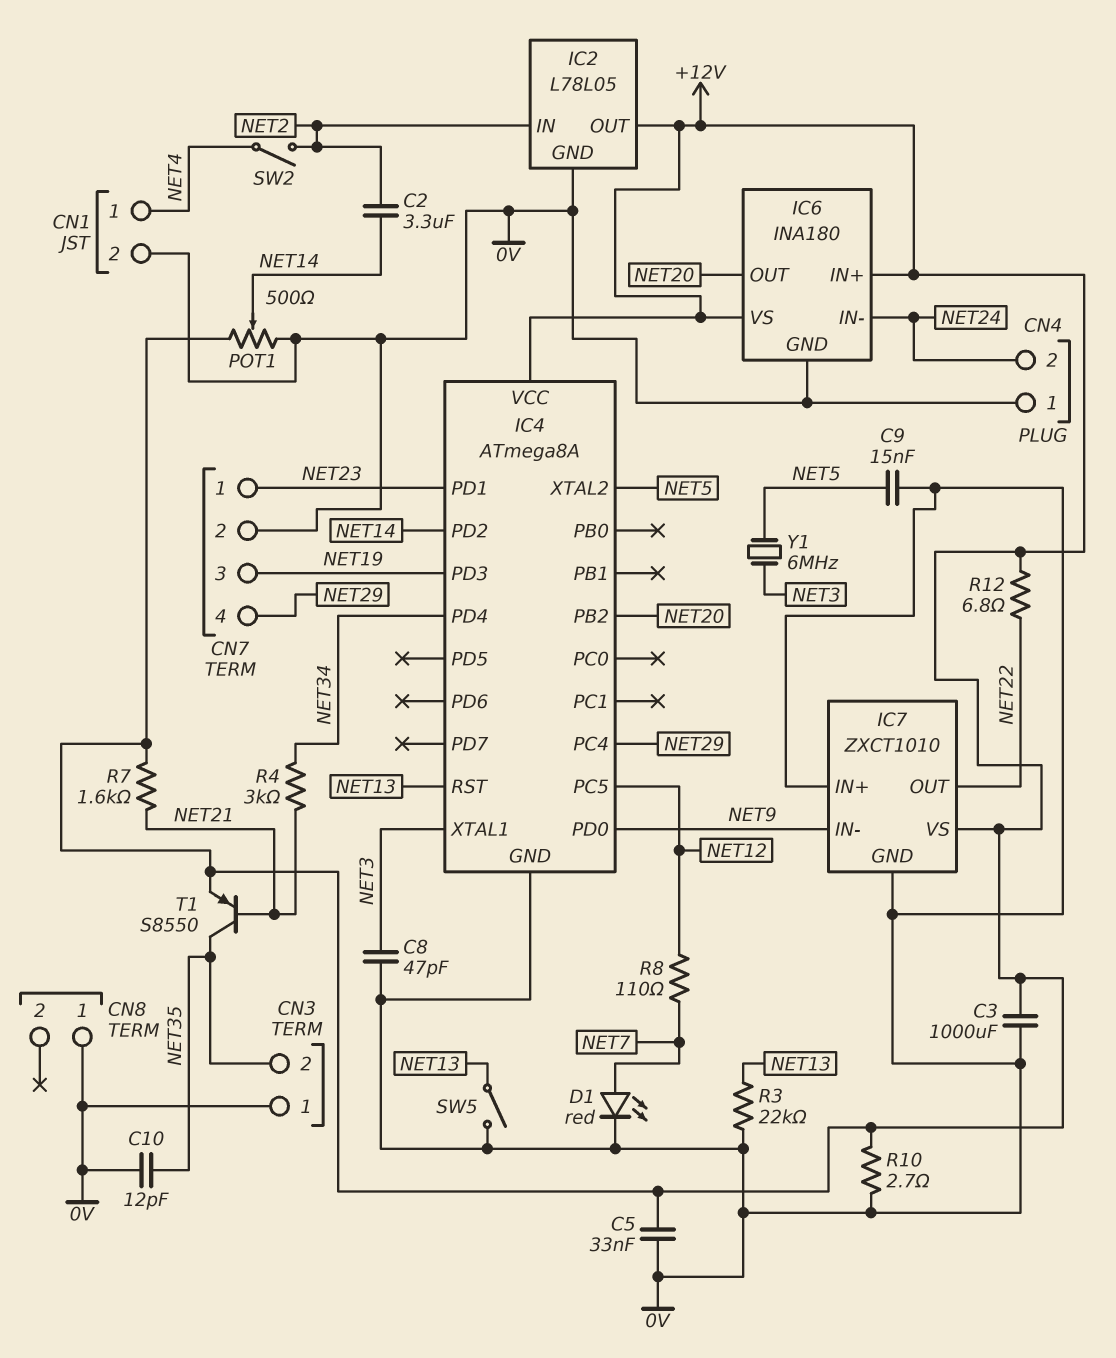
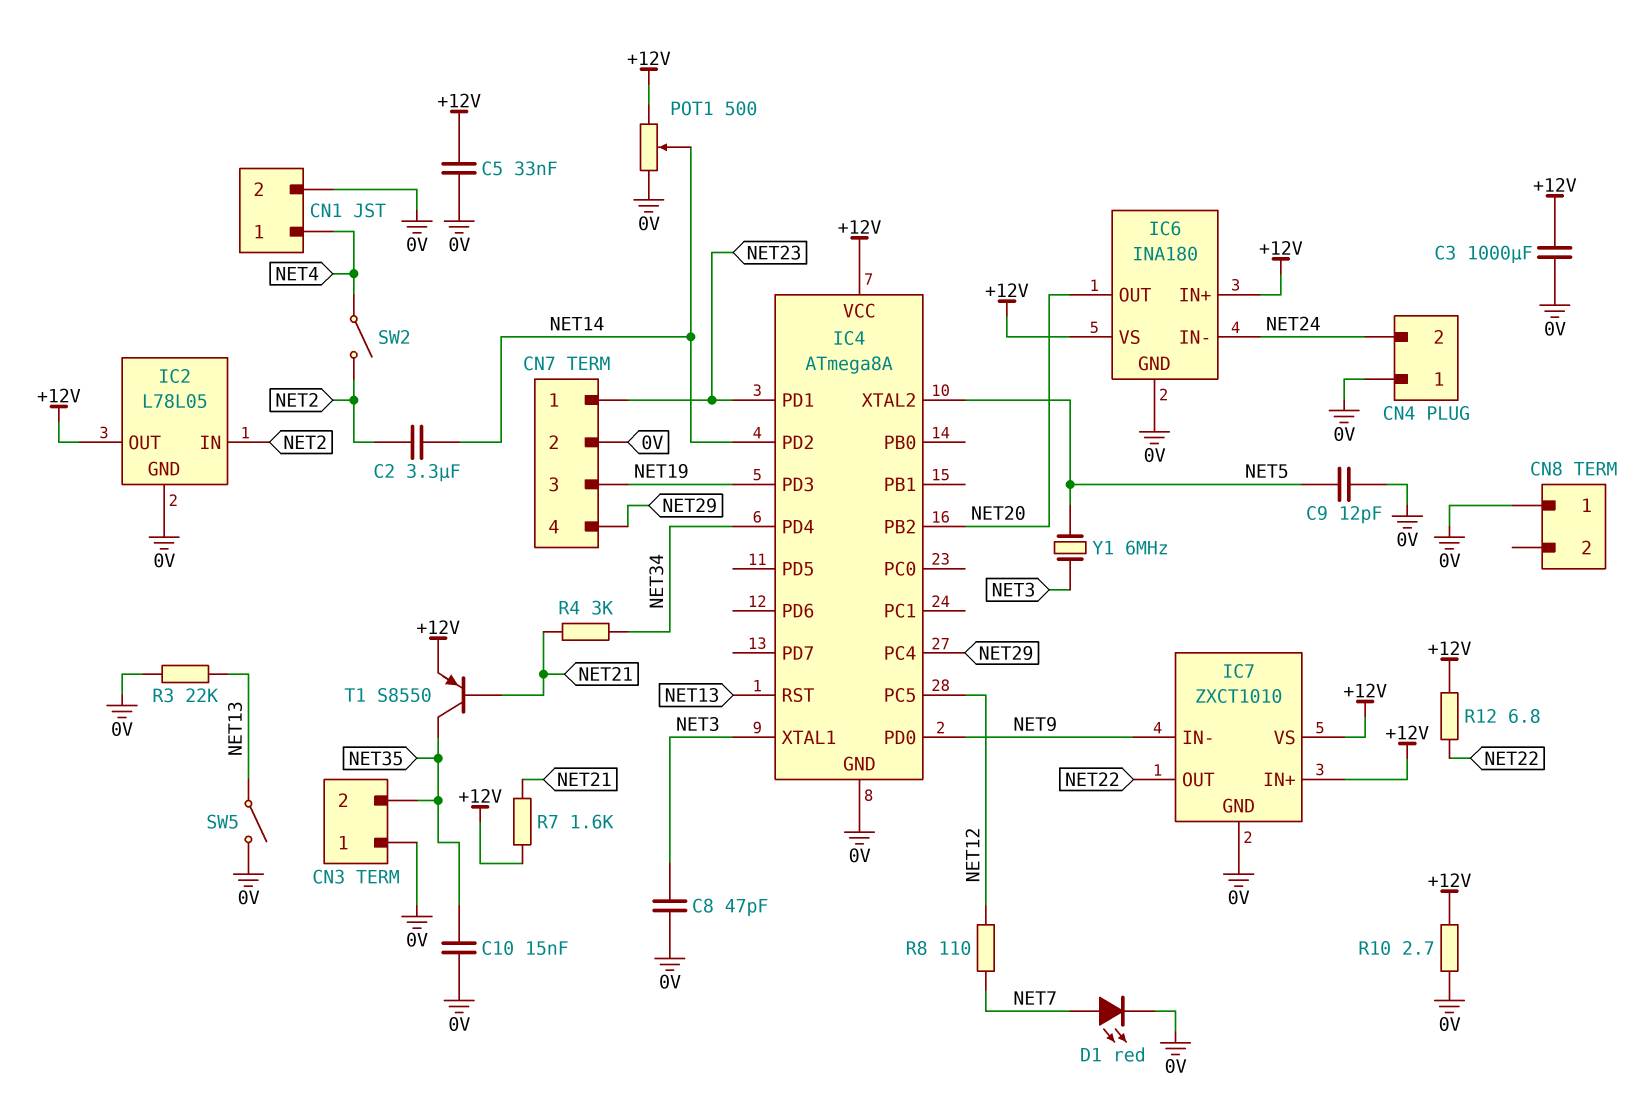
C9: 15nF (0V, NET5) -> 12pF (0V, NET5)
C10: 12pF (0V, NET35) -> 15nF (0V, NET35)
IC7 pin IN+: 0V -> +12V

